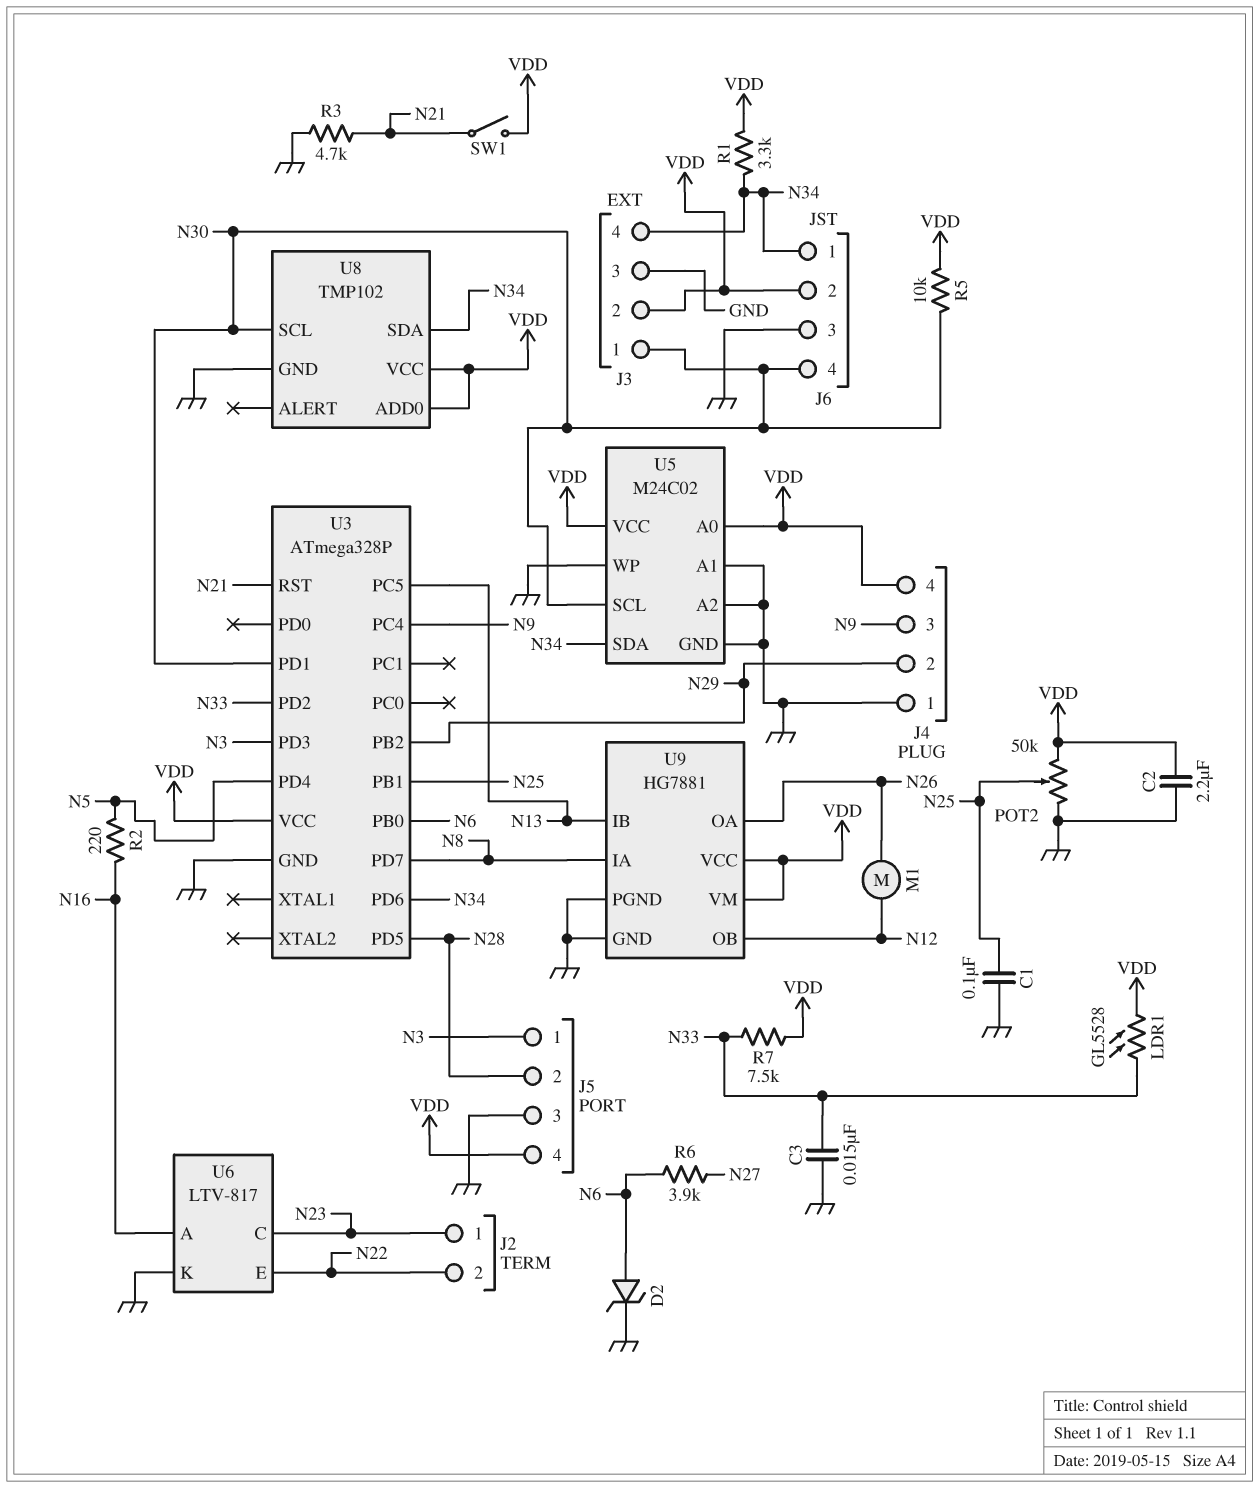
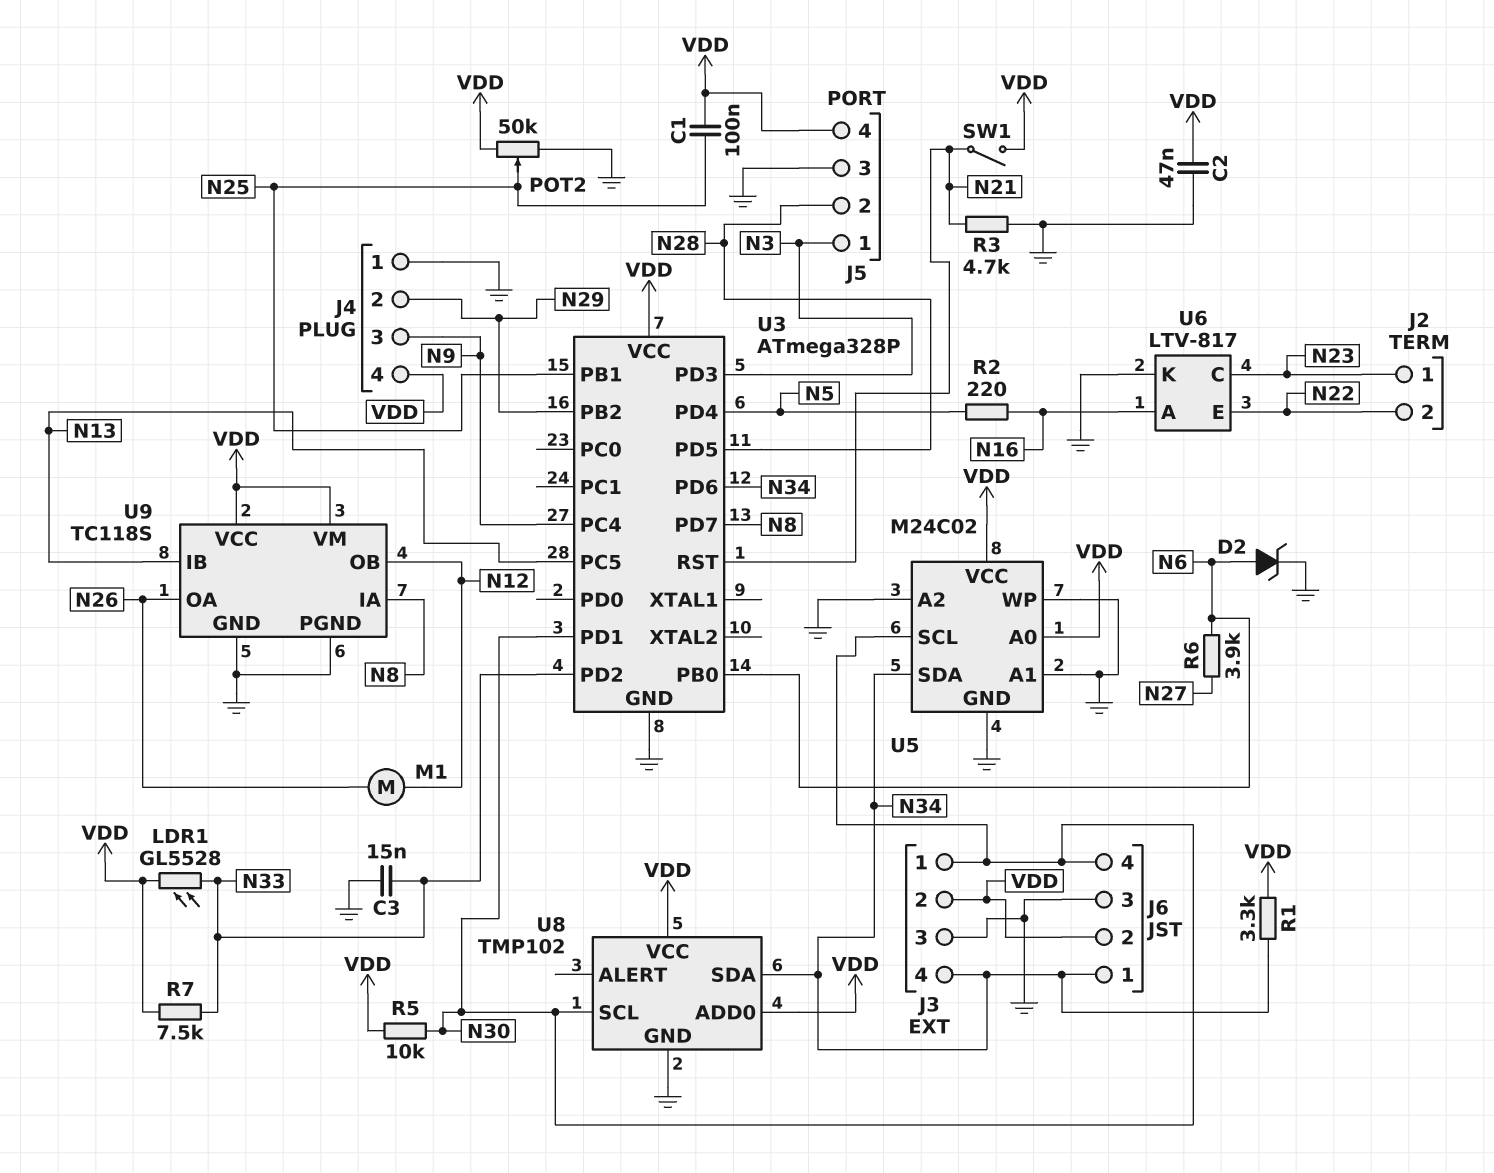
C1: 100nF (GND, N25) -> 100nF (N25, VDD)
C2: 2.2uF (GND, VDD) -> 47nF (GND, VDD)
U9: HG7881 -> TC118S

